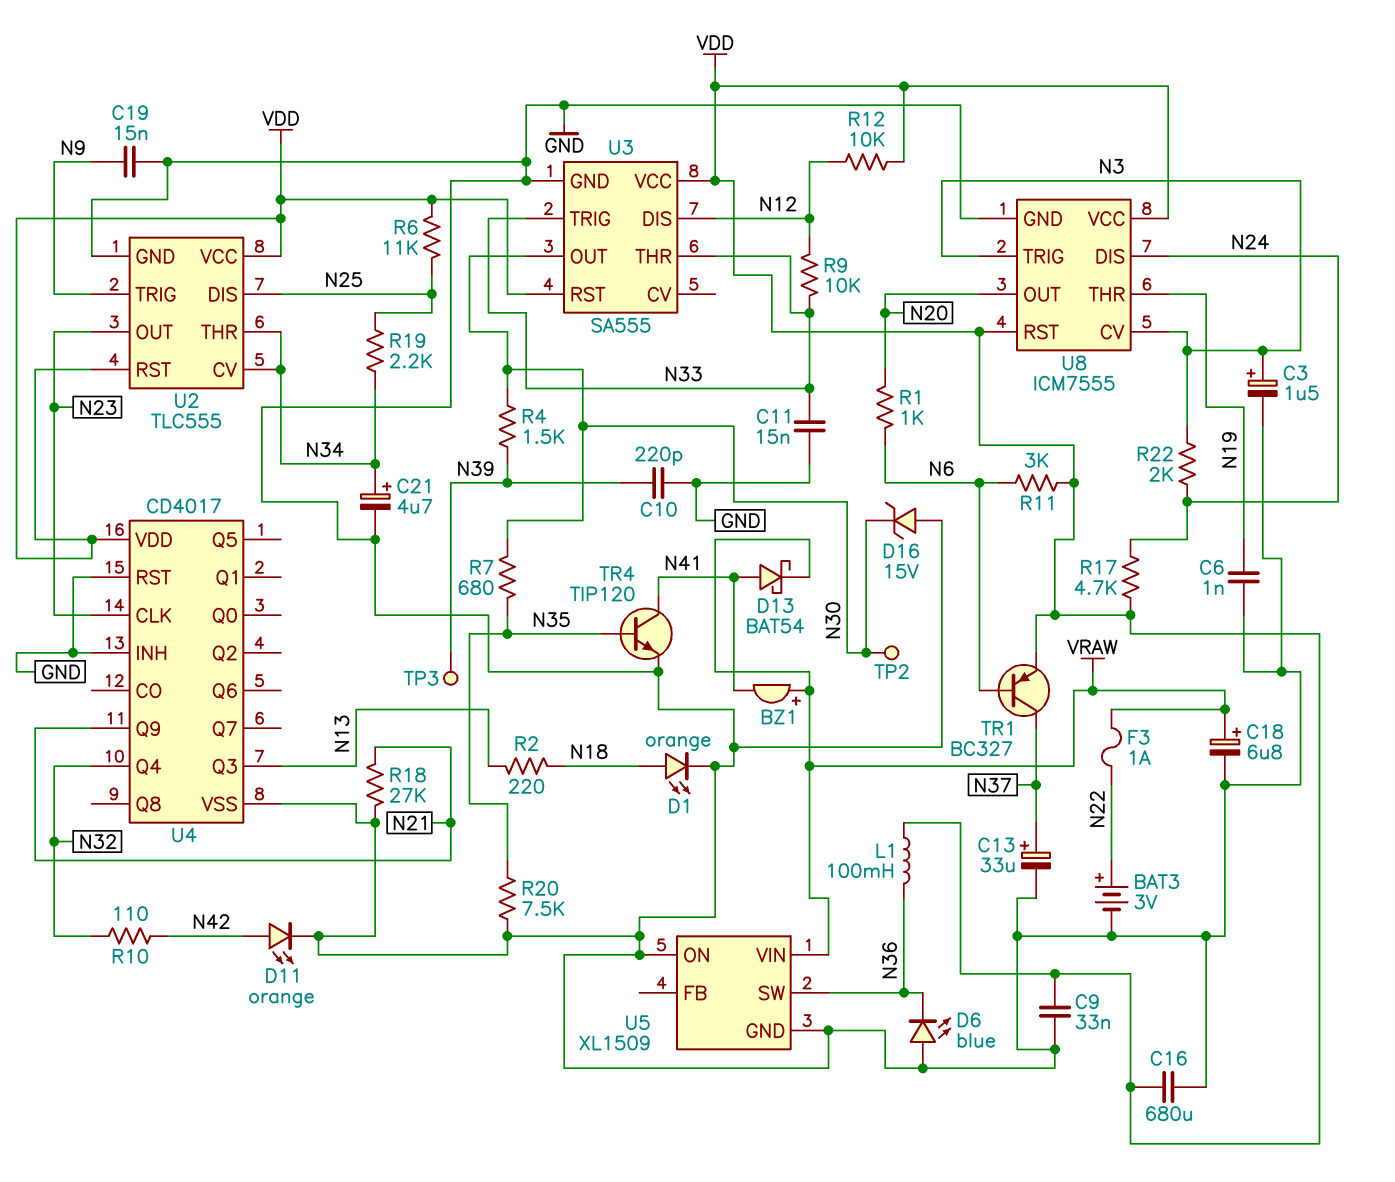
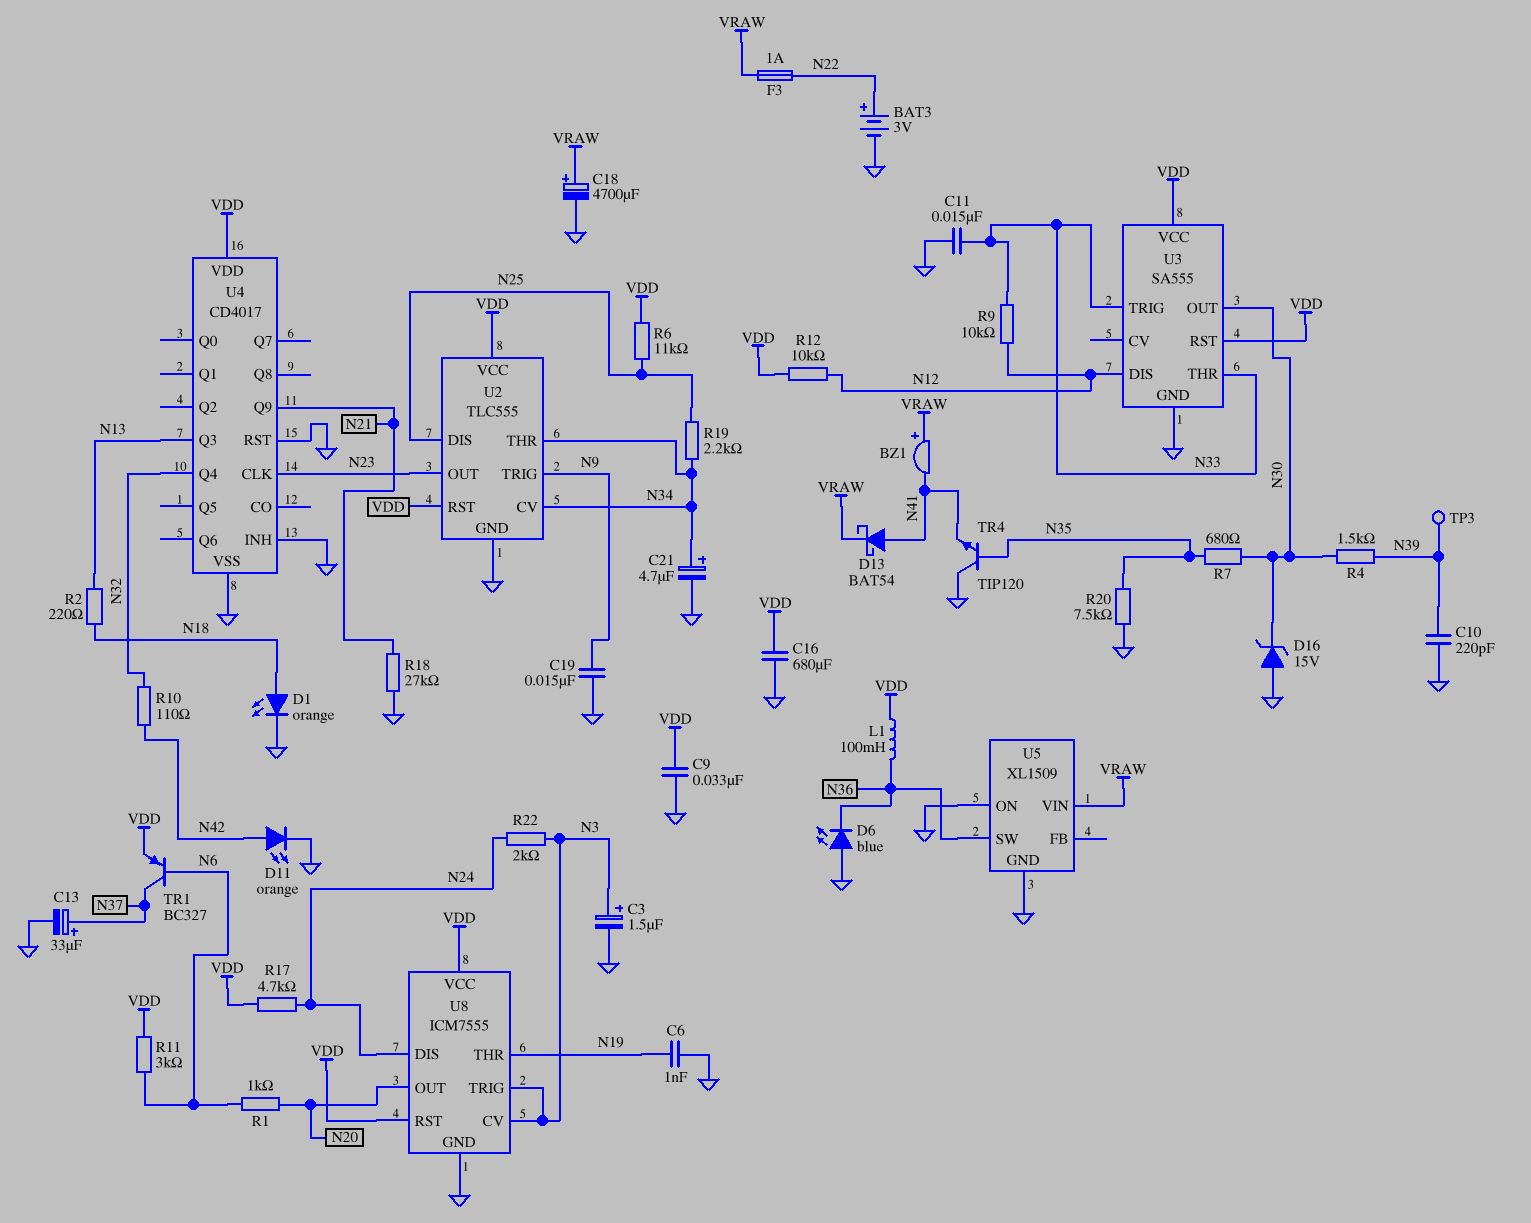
C18: 6.8uF (plus VRAW, minus GND) -> 4700uF (plus VRAW, minus GND)
TP2: test point (N30) -> none
TR4: NPN TIP120 (B N35, C N41, E GND) -> NPN TIP120 (B N35, C GND, E N41)

